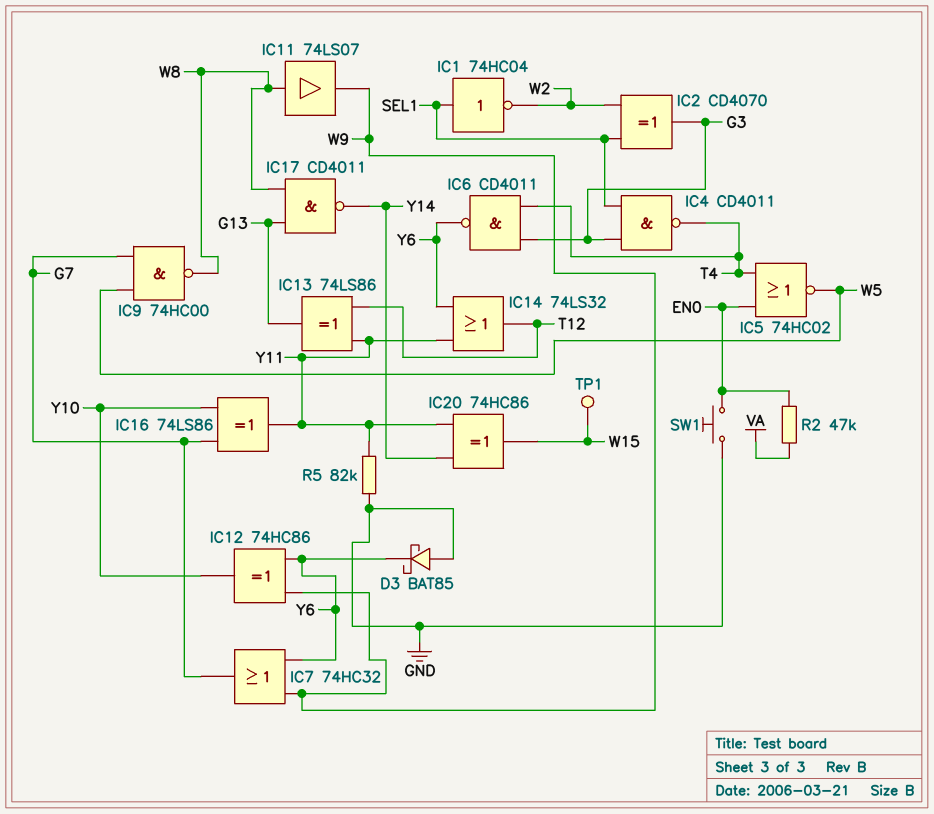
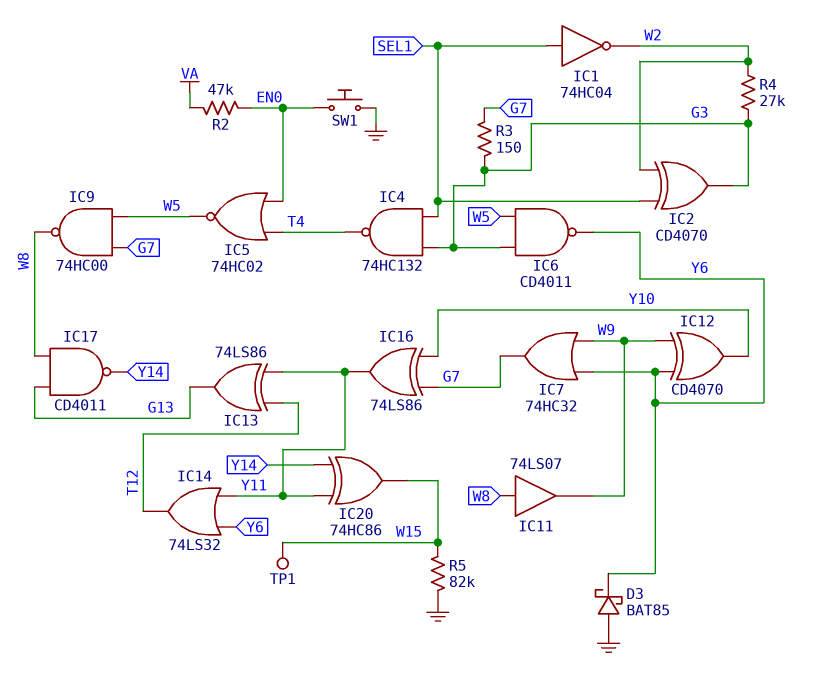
IC4: NAND CD4011 (in G3, in SEL1, out T4) -> NAND 74HC132 (in G3, in SEL1, out T4)
IC6: NAND CD4011 (in G3, in T4, out Y6) -> NAND CD4011 (in G3, in W5, out Y6)
IC12: XOR 74HC86 (in W9, in Y6, out Y10) -> XOR CD4070 (in W9, in Y6, out Y10)
R3: none -> 150 (G3, G7)
R4: none -> 27k (G3, W2)
R5: 82k (GND, Y11) -> 82k (GND, W15)

